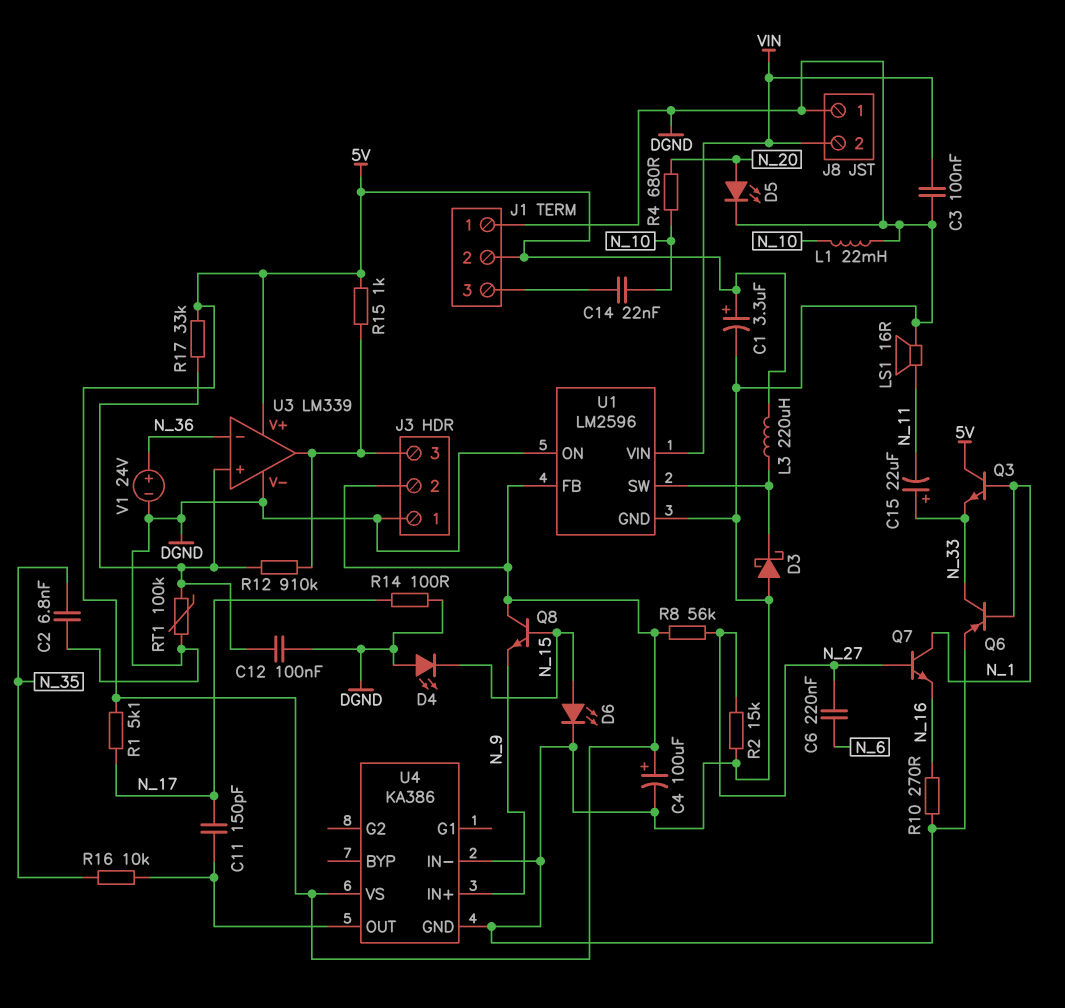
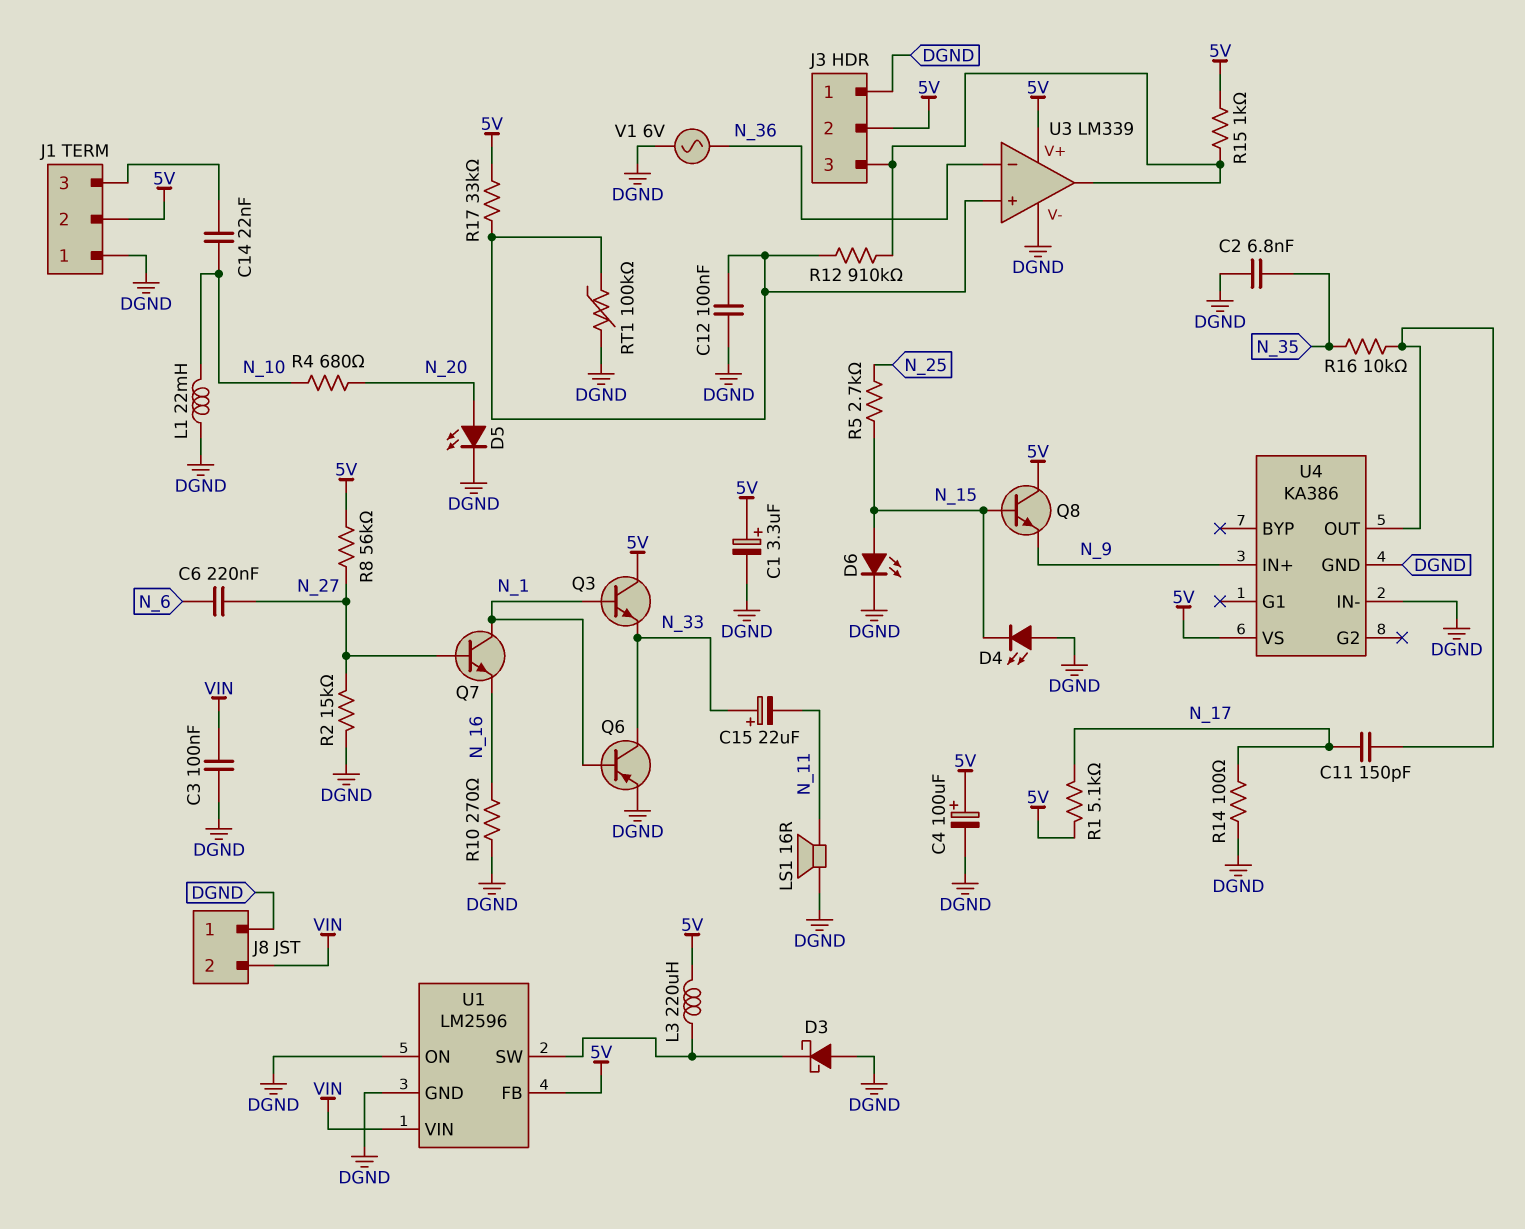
R5: none -> 2.7k (N_15, N_25)
V1: 24V (plus N_36, minus DGND) -> AC 6V (DGND, N_36)

